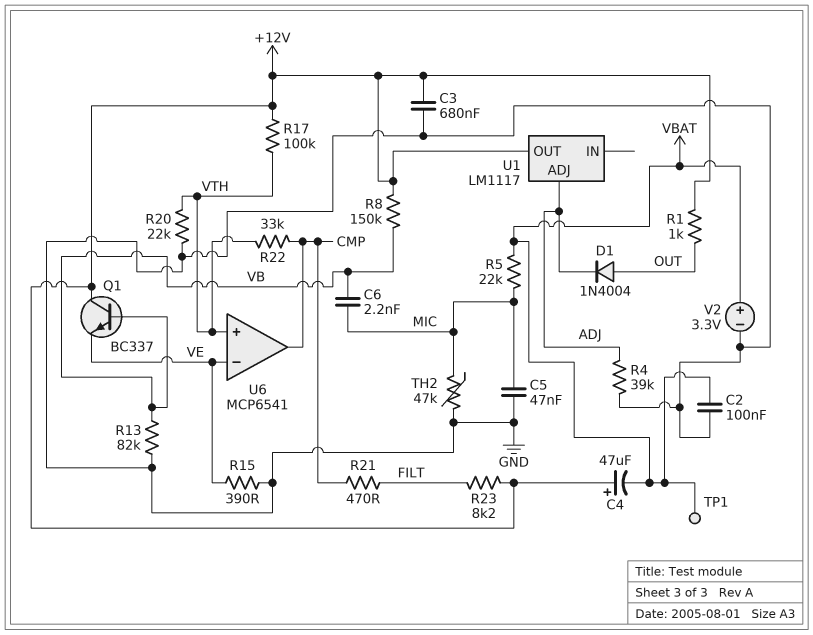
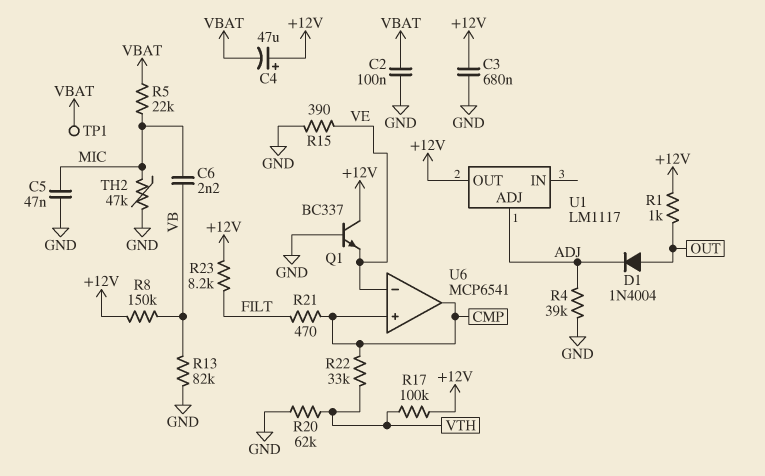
Q1: NPN BC337 (B VB, C +12V, E VE) -> NPN BC337 (B GND, C +12V, E VE)
R20: 22k (GND, VTH) -> 62k (GND, VTH)
U6 pin in+: VTH -> CMP
V2: 3.3V (plus VBAT, minus GND) -> none

